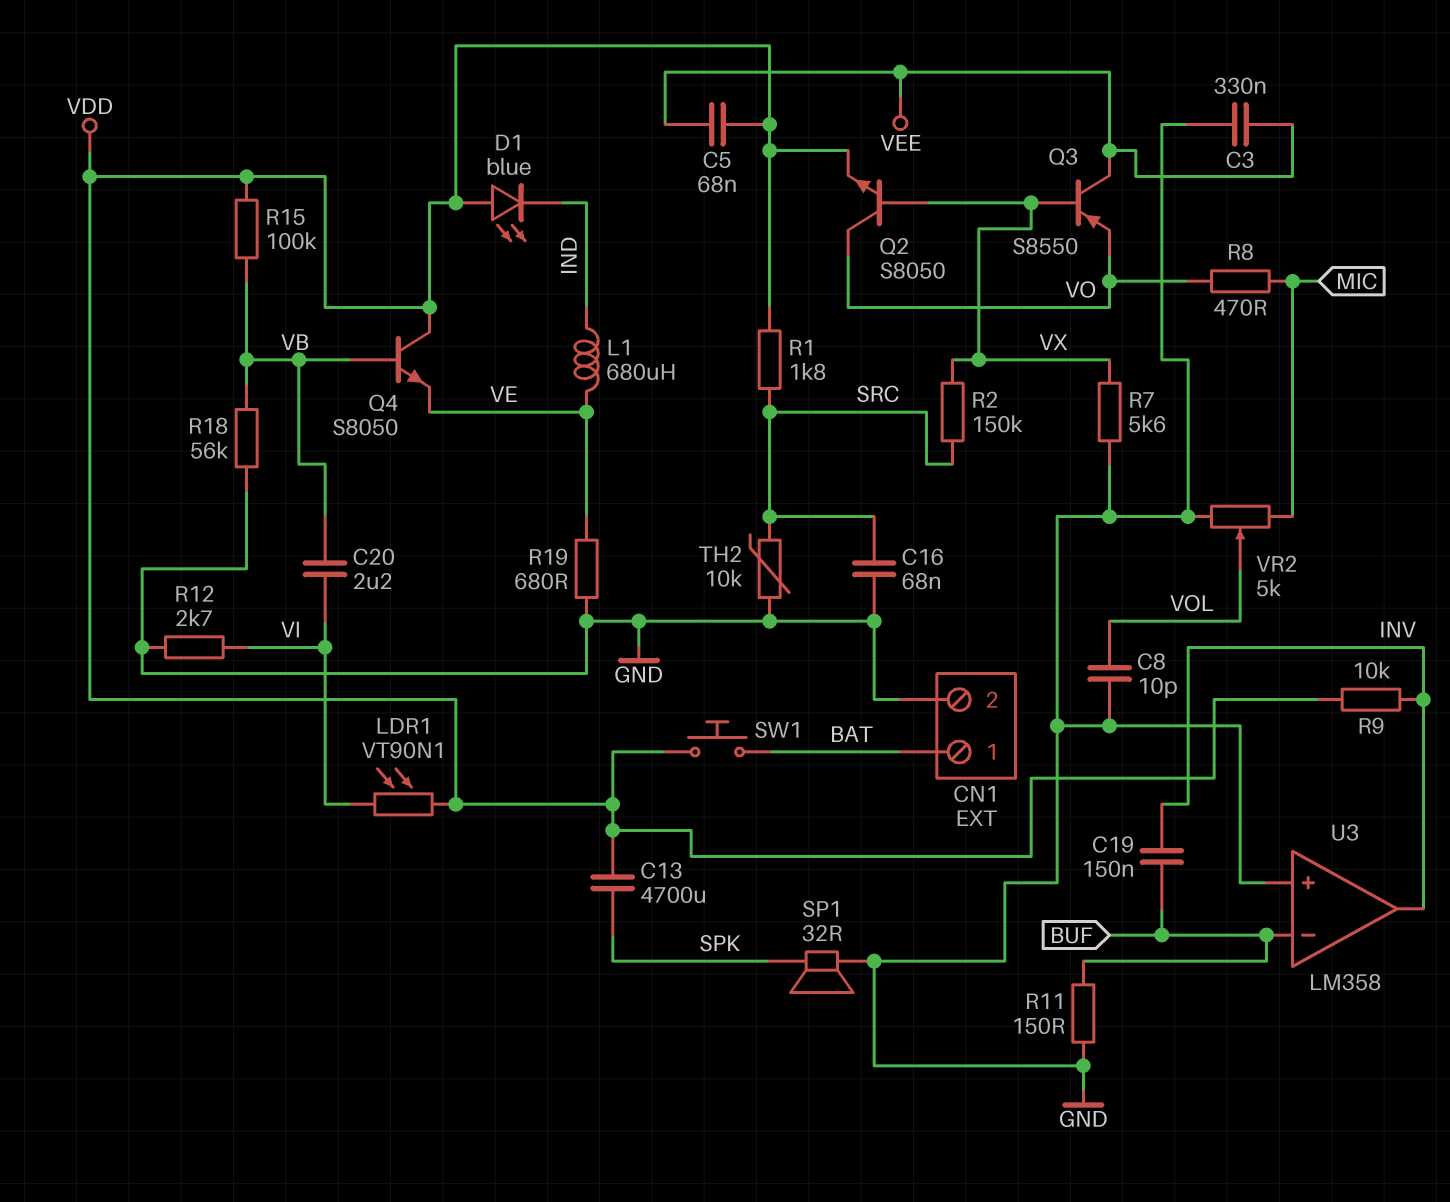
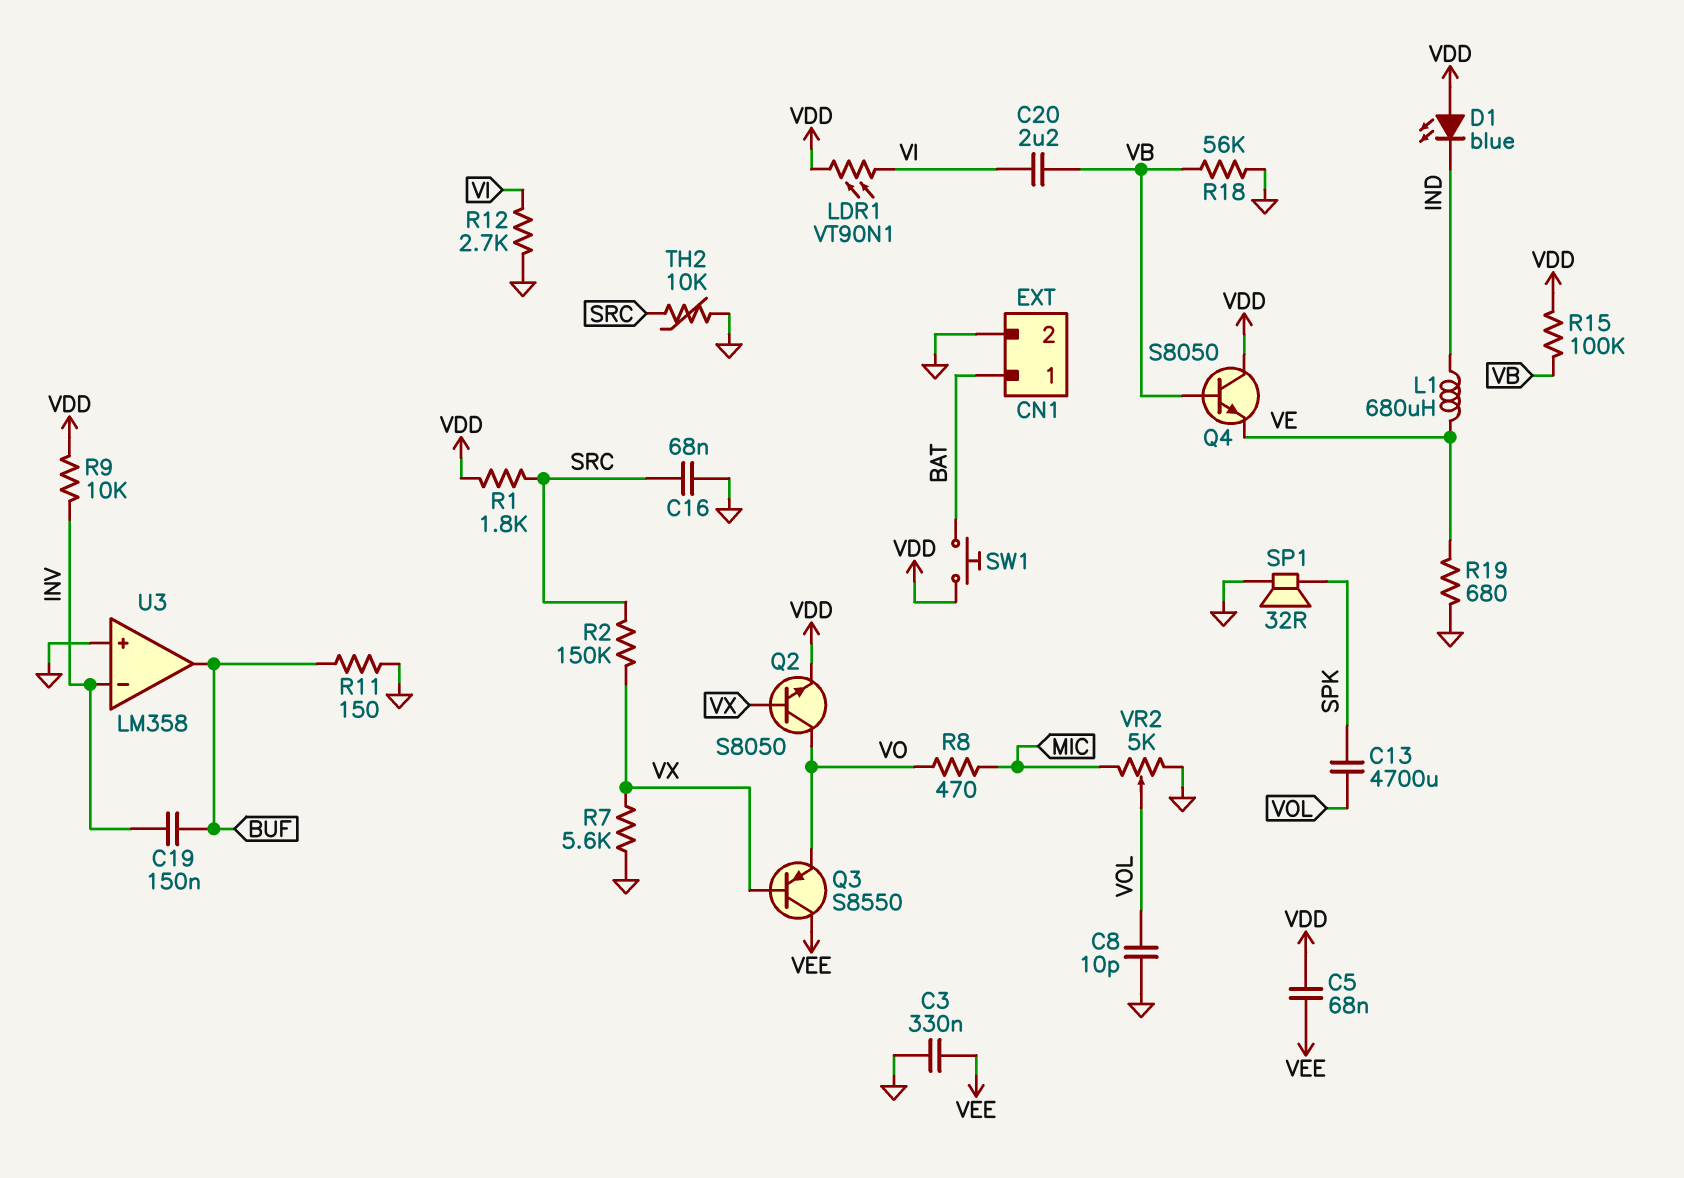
C13: 4700uF (SPK, VDD) -> 4700uF (SPK, VOL)
U3 pin in-: BUF -> INV
U3 pin out: INV -> BUF

